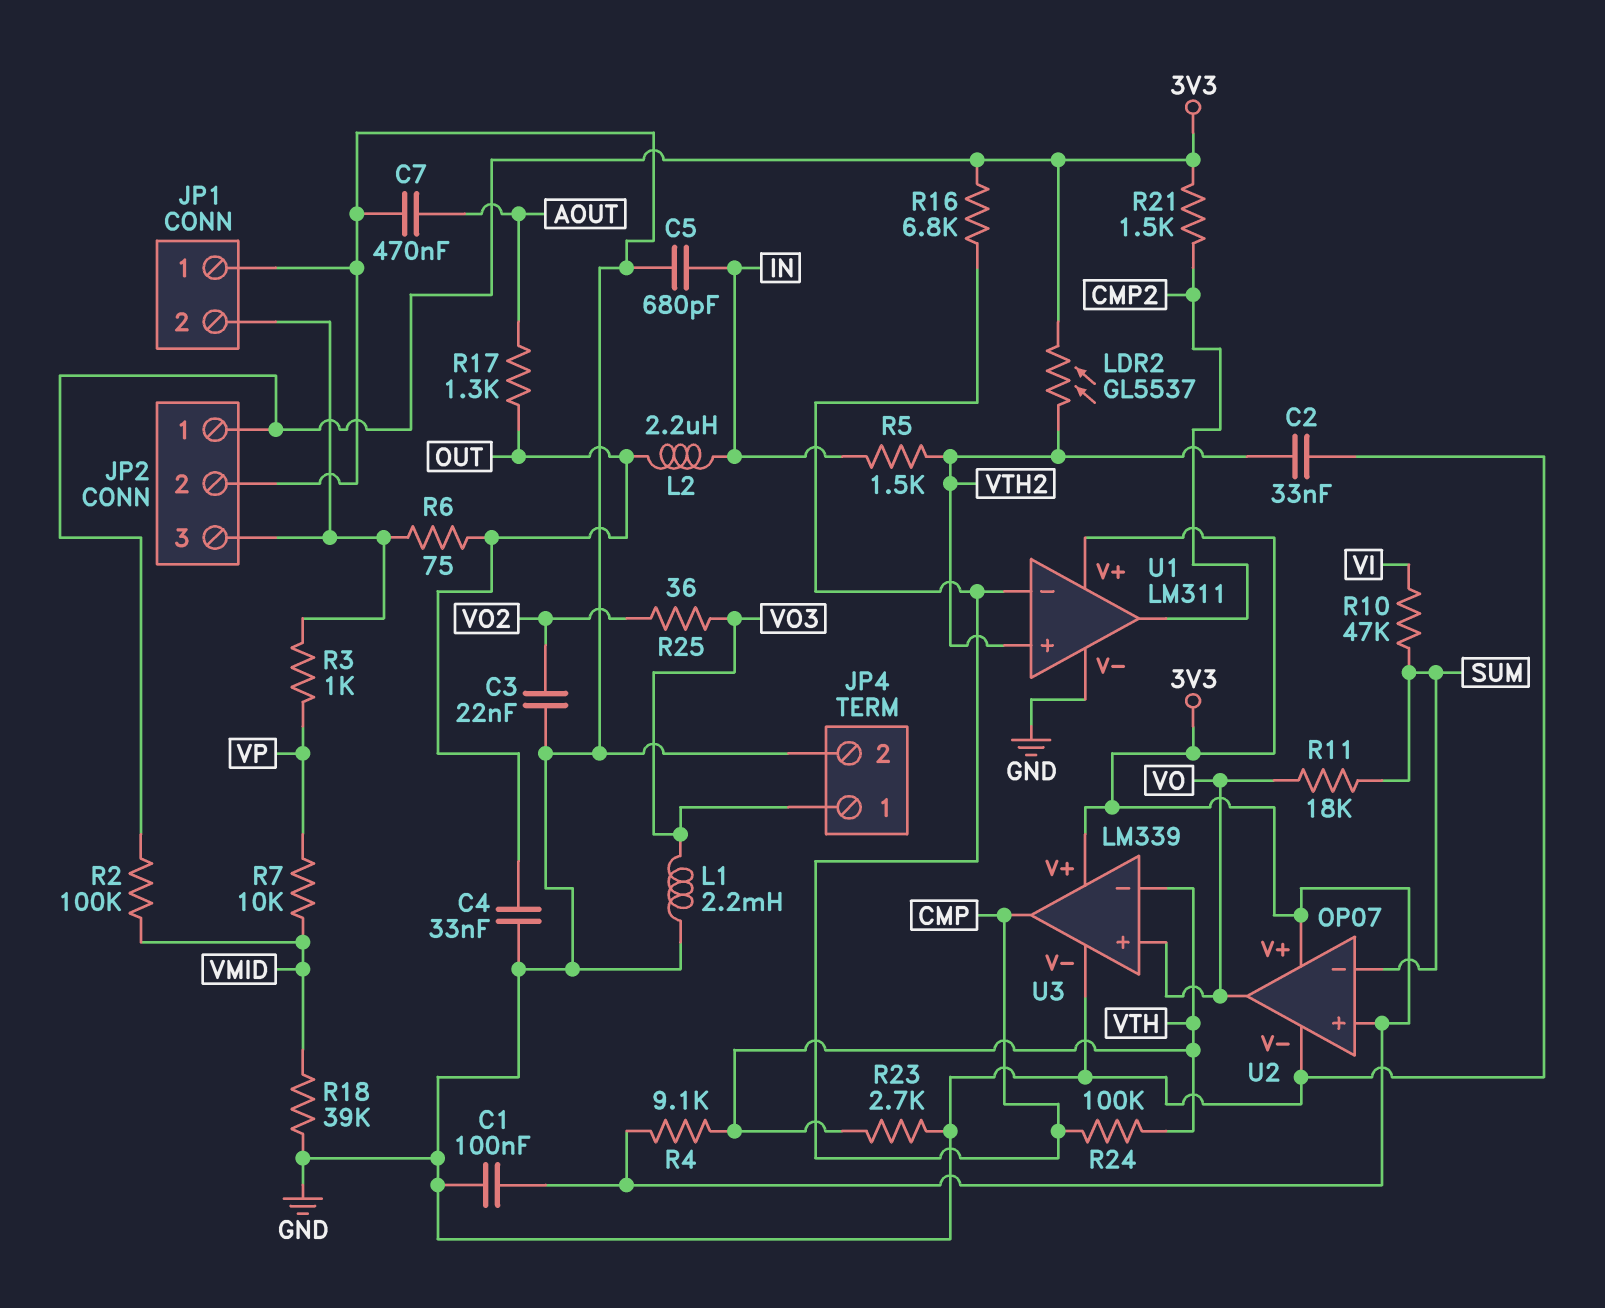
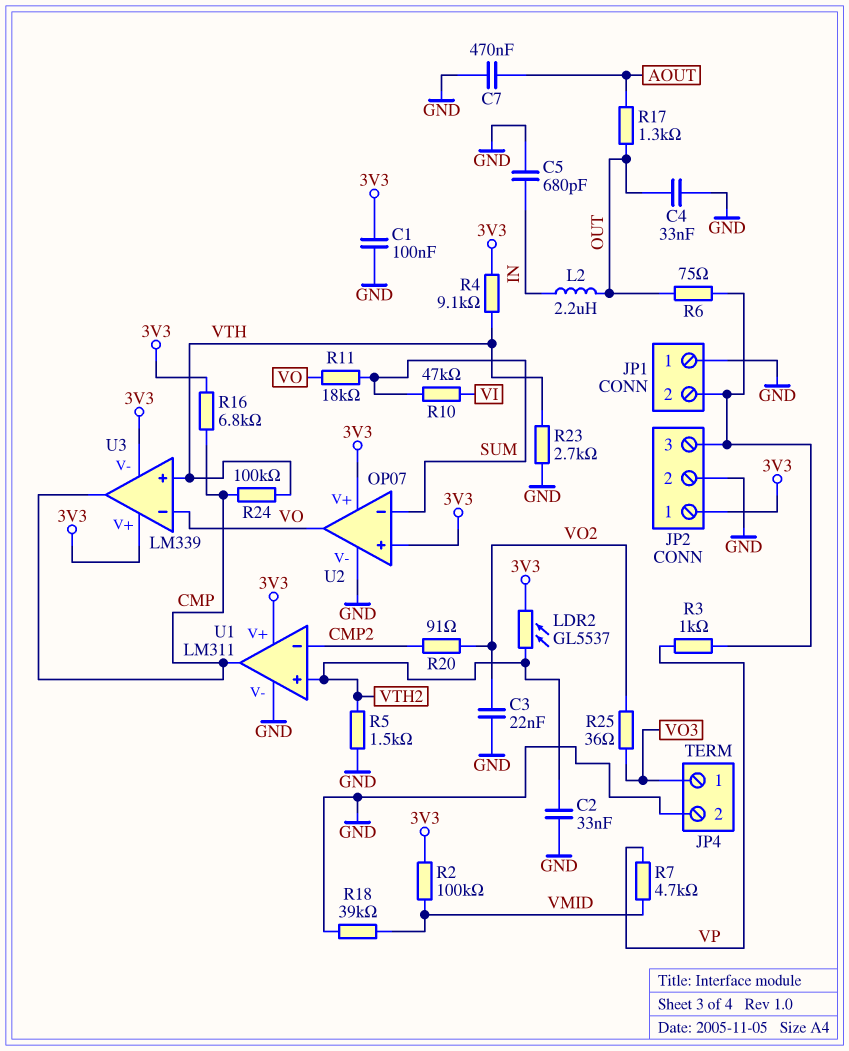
L1: 2.2mH (GND, VO3) -> none
R5: 1.5k (IN, VTH2) -> 1.5k (GND, VTH2)
R7: 10k (VMID, VP) -> 4.7k (VMID, VP)
R20: none -> 91 (CMP2, VO2)
R21: 1.5k (3V3, CMP2) -> none
U1 pin in-: CMP -> CMP2
U1 pin out: CMP2 -> CMP
U3 pin V-: GND -> 3V3
U3 pin in+: VO -> VTH
U3 pin in-: VTH -> VO

